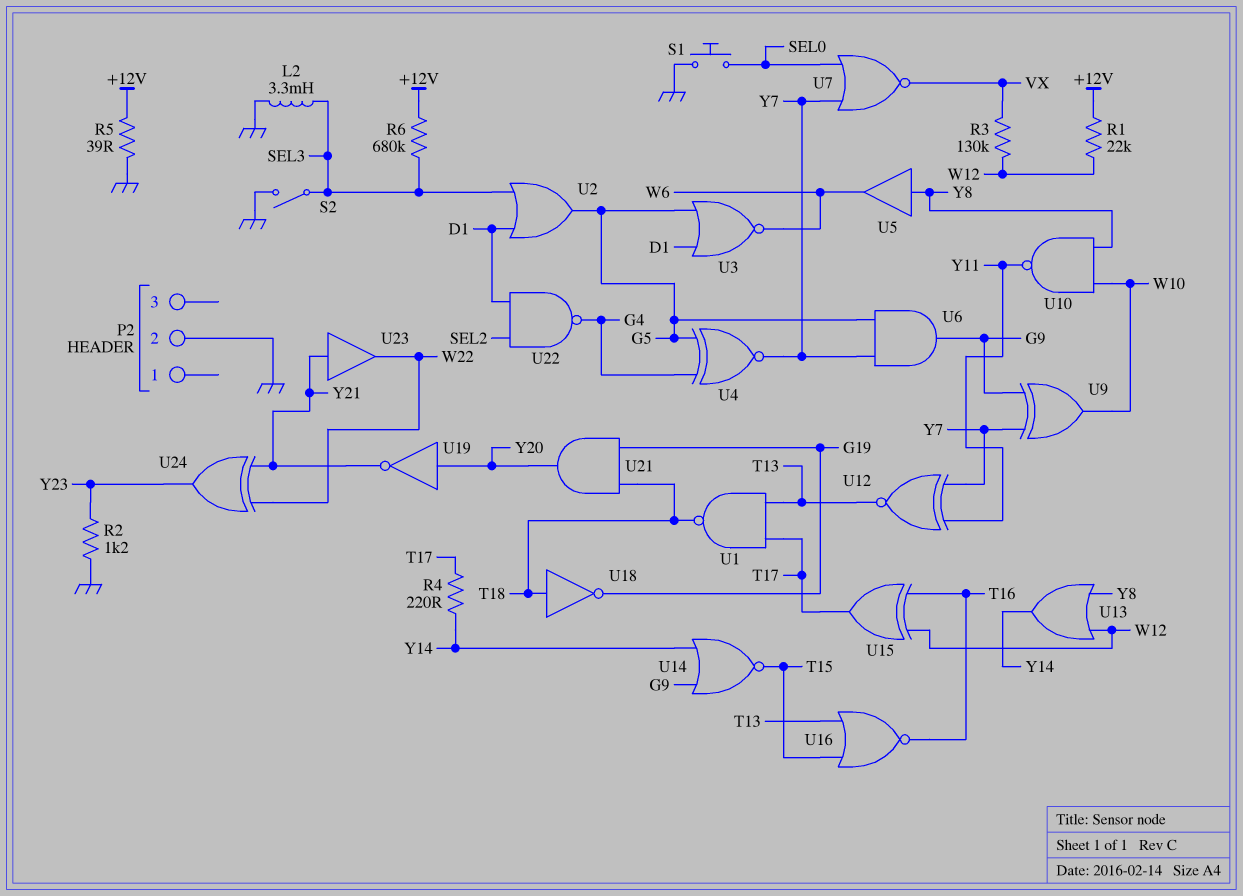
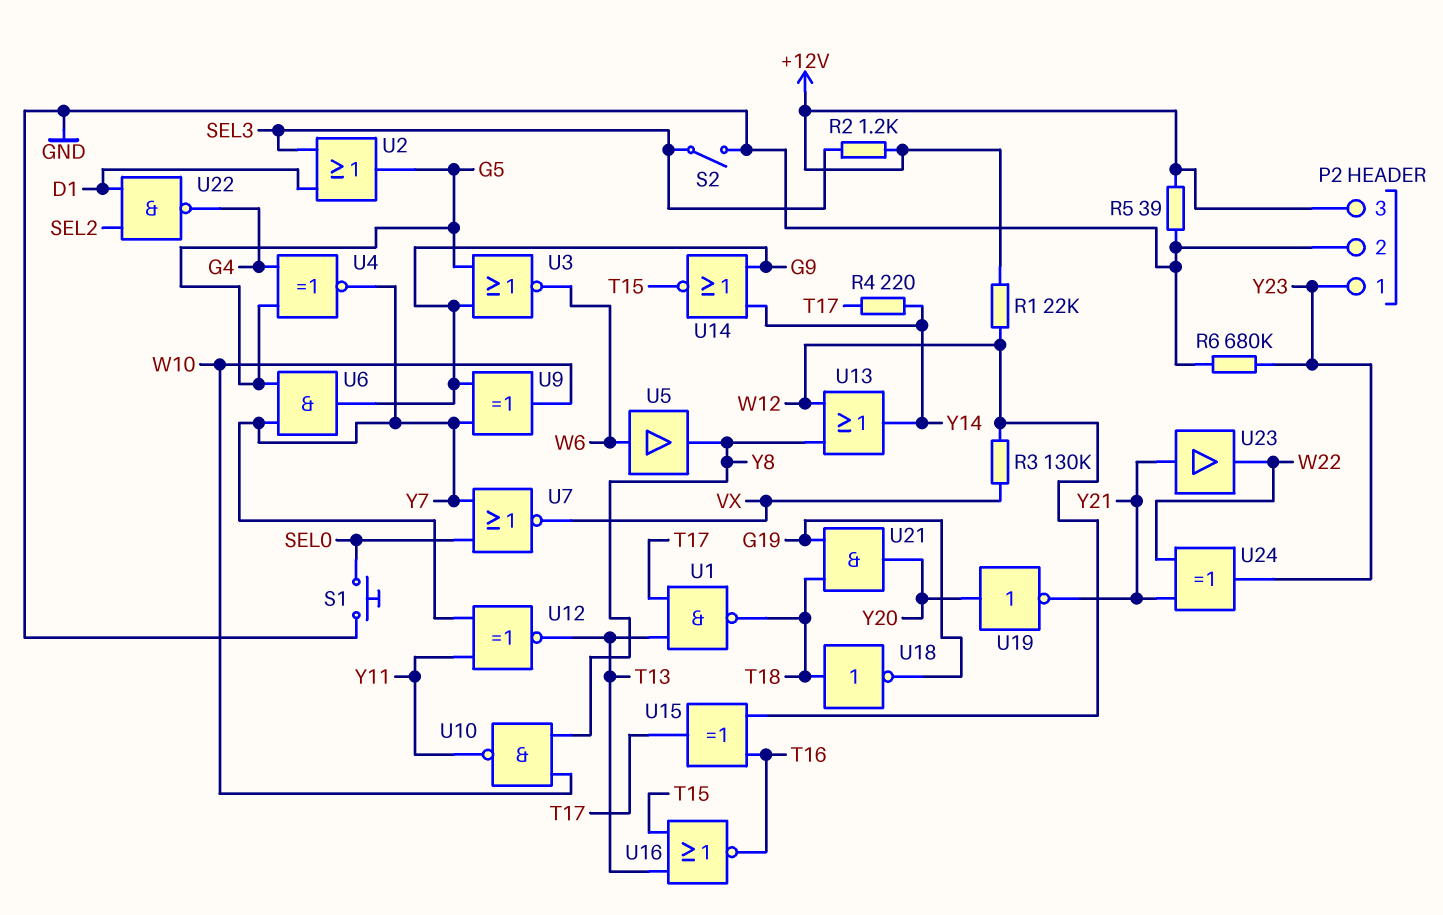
L2: 3.3mH (GND, SEL3) -> none
P2 pin 1: none -> Y23
P2 pin 3: none -> +12V
R2: 1.2k (GND, Y23) -> 1.2k (+12V, SEL3)
R6: 680k (+12V, SEL3) -> 680k (GND, Y23)
U3: NOR (in D1, in G5, out W6) -> NOR (in G5, in G9, out W6)
U5: buffer (in Y8, out W6) -> buffer (in W6, out Y8)

